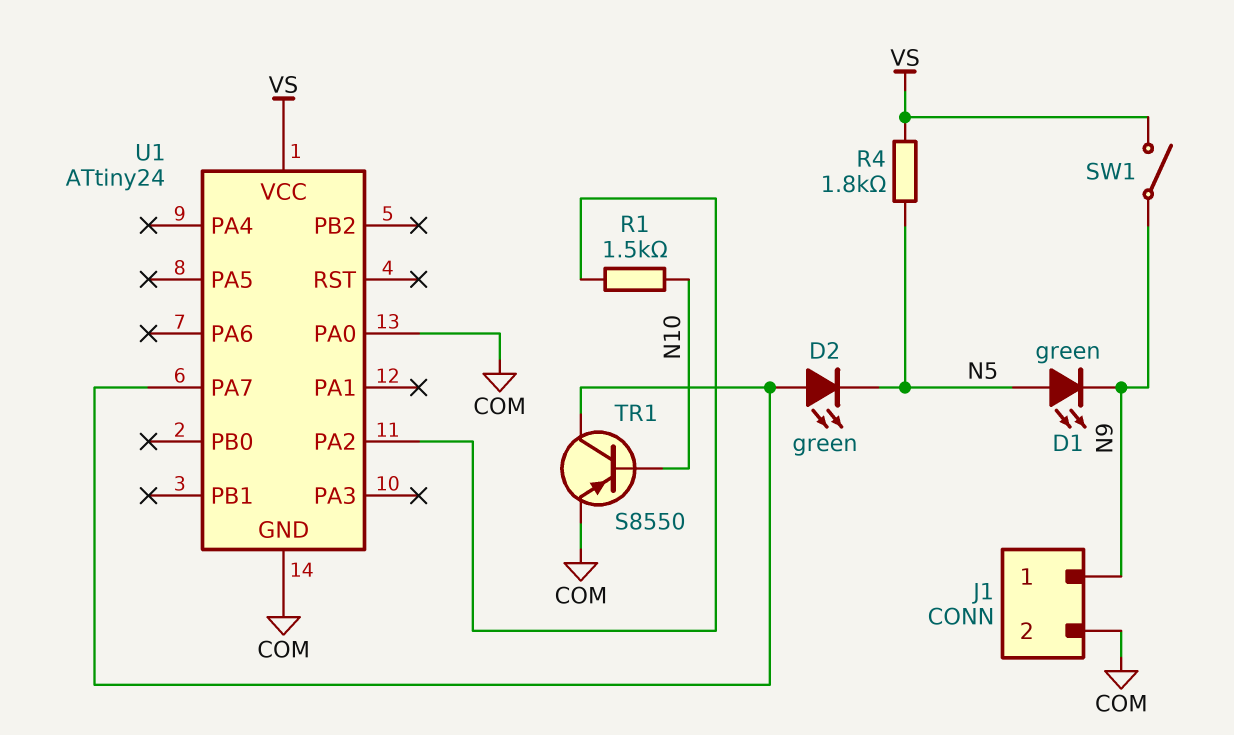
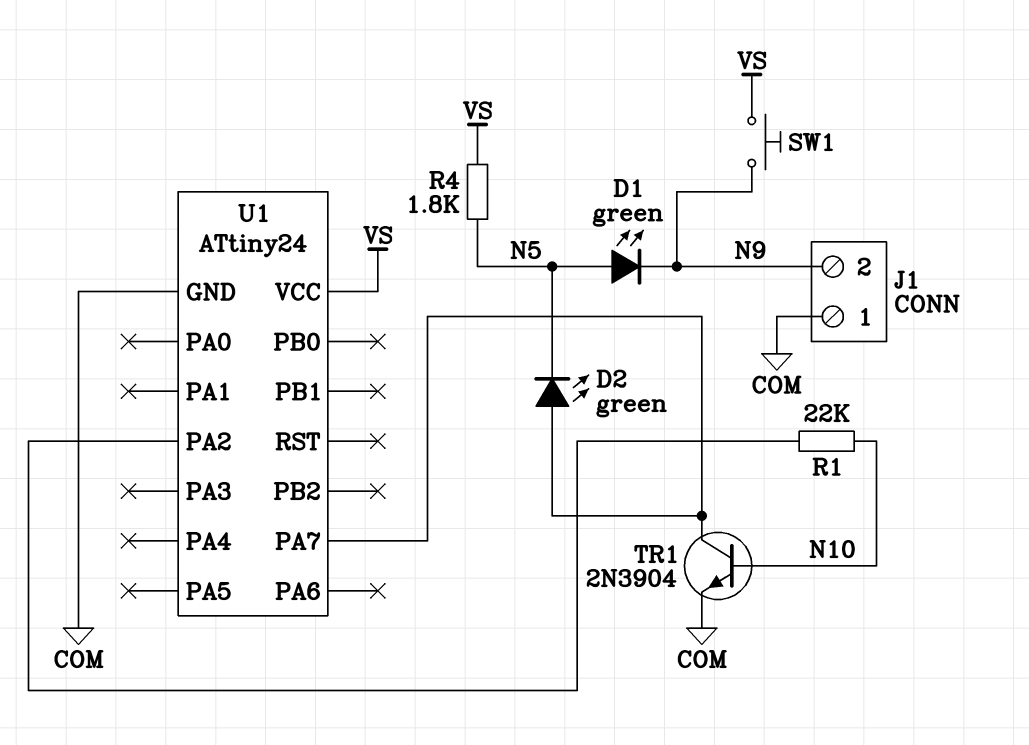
J1 pin 1: N9 -> COM
J1 pin 2: COM -> N9
R1: 1.5k (N10, U1/PA2) -> 22k (N10, U1/PA2)
SW1: switch (N9, VS) -> button (N9, VS)
TR1: PNP S8550 (B N10, C U1/PA7, E COM) -> NPN 2N3904 (B N10, C U1/PA7, E COM)
U1 pin PA0: COM -> none

